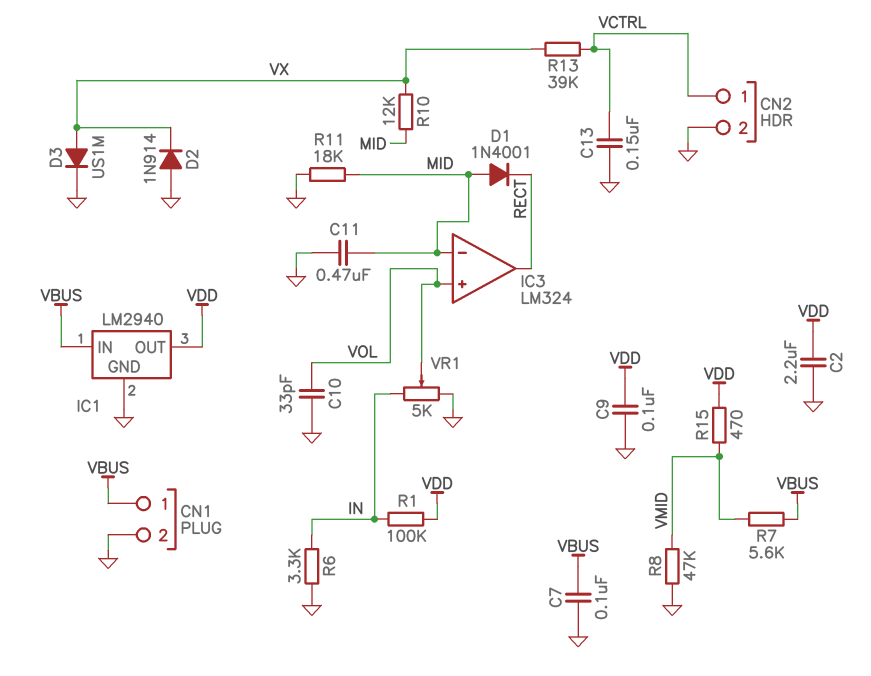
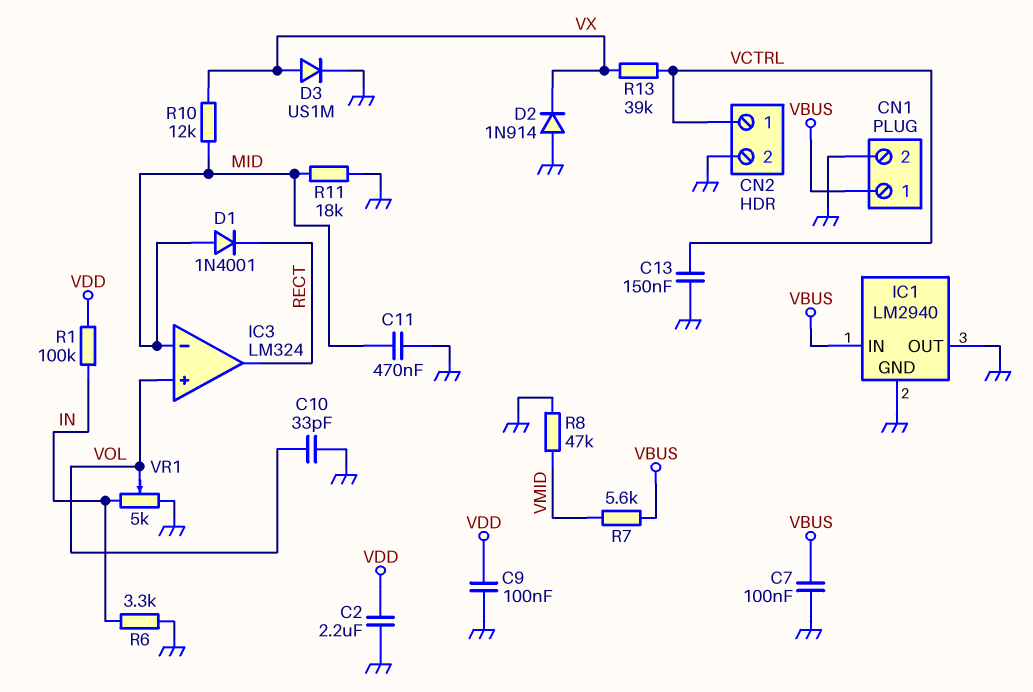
IC1 pin OUT: VDD -> GND
R15: 470 (VDD, VMID) -> none

